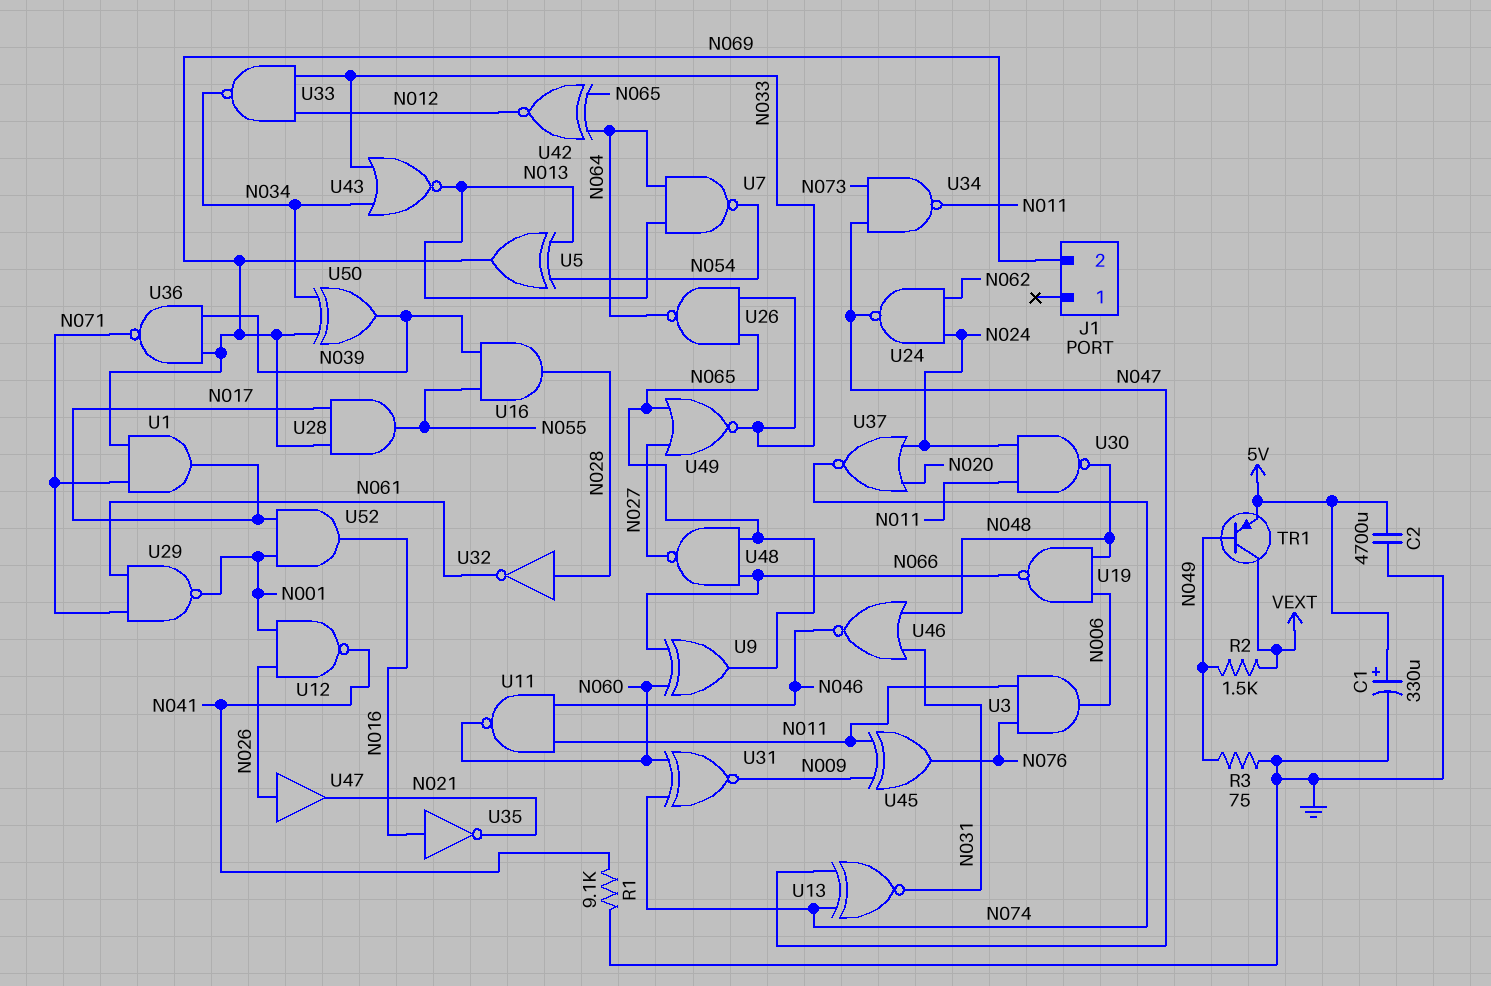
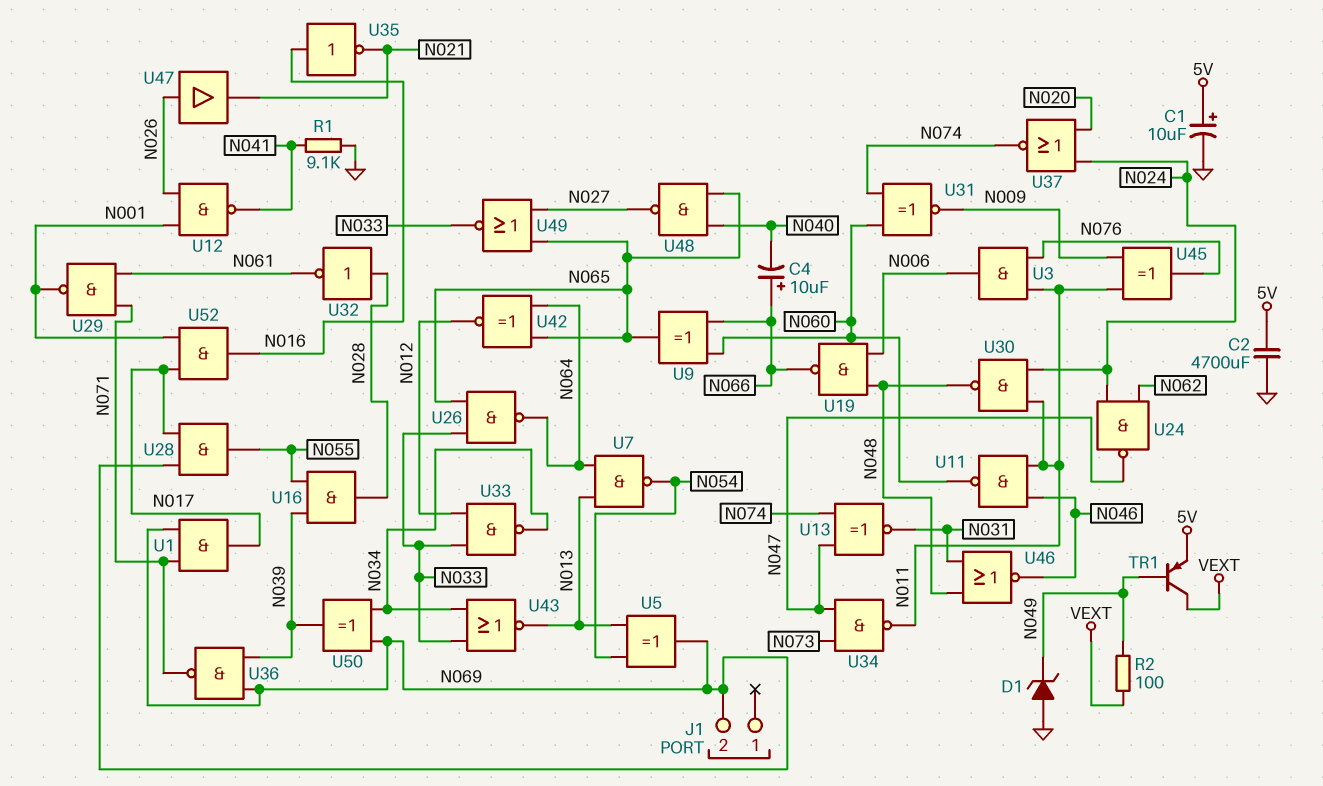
C1: 330uF (plus 5V, minus GND) -> 10uF (plus 5V, minus GND)
C4: none -> 10uF (plus N066, minus N040)
D1: none -> zener (A GND, K N049)
R2: 1.5k (N049, VEXT) -> 100 (N049, VEXT)
R3: 75 (GND, N049) -> none
U48: NAND (in N065, in N066, out N027) -> NAND (in N040, in N065, out N027)

